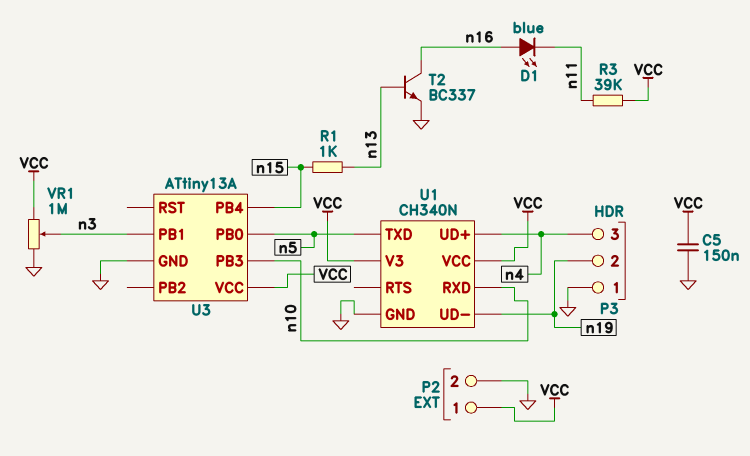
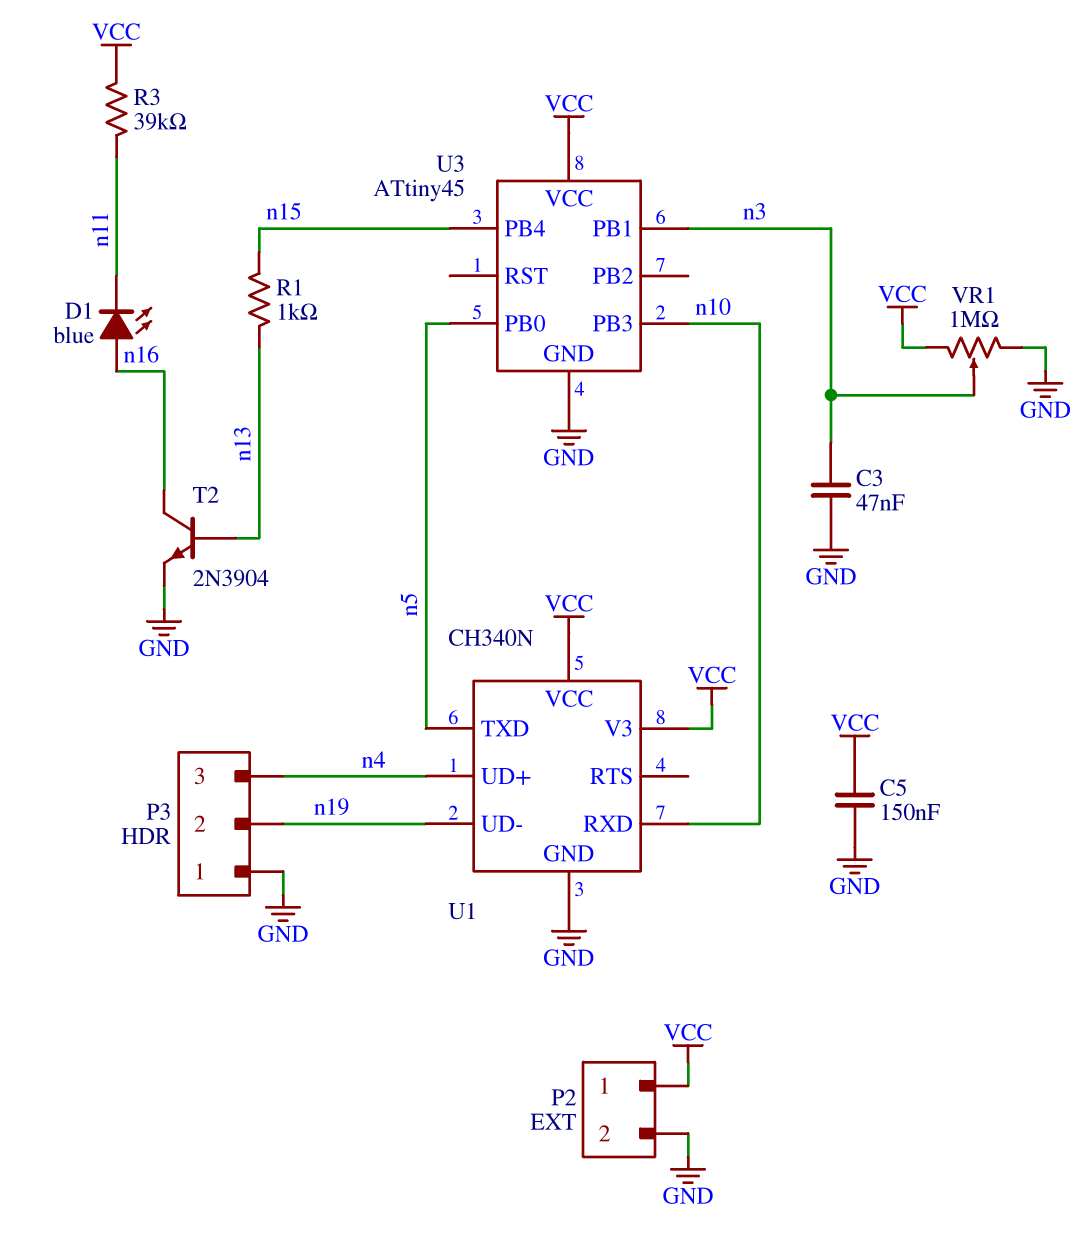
C3: none -> 47nF (GND, n3)
T2: NPN BC337 (B n13, C n16, E GND) -> NPN 2N3904 (B n13, C n16, E GND)
U3: ATtiny13A -> ATtiny45

